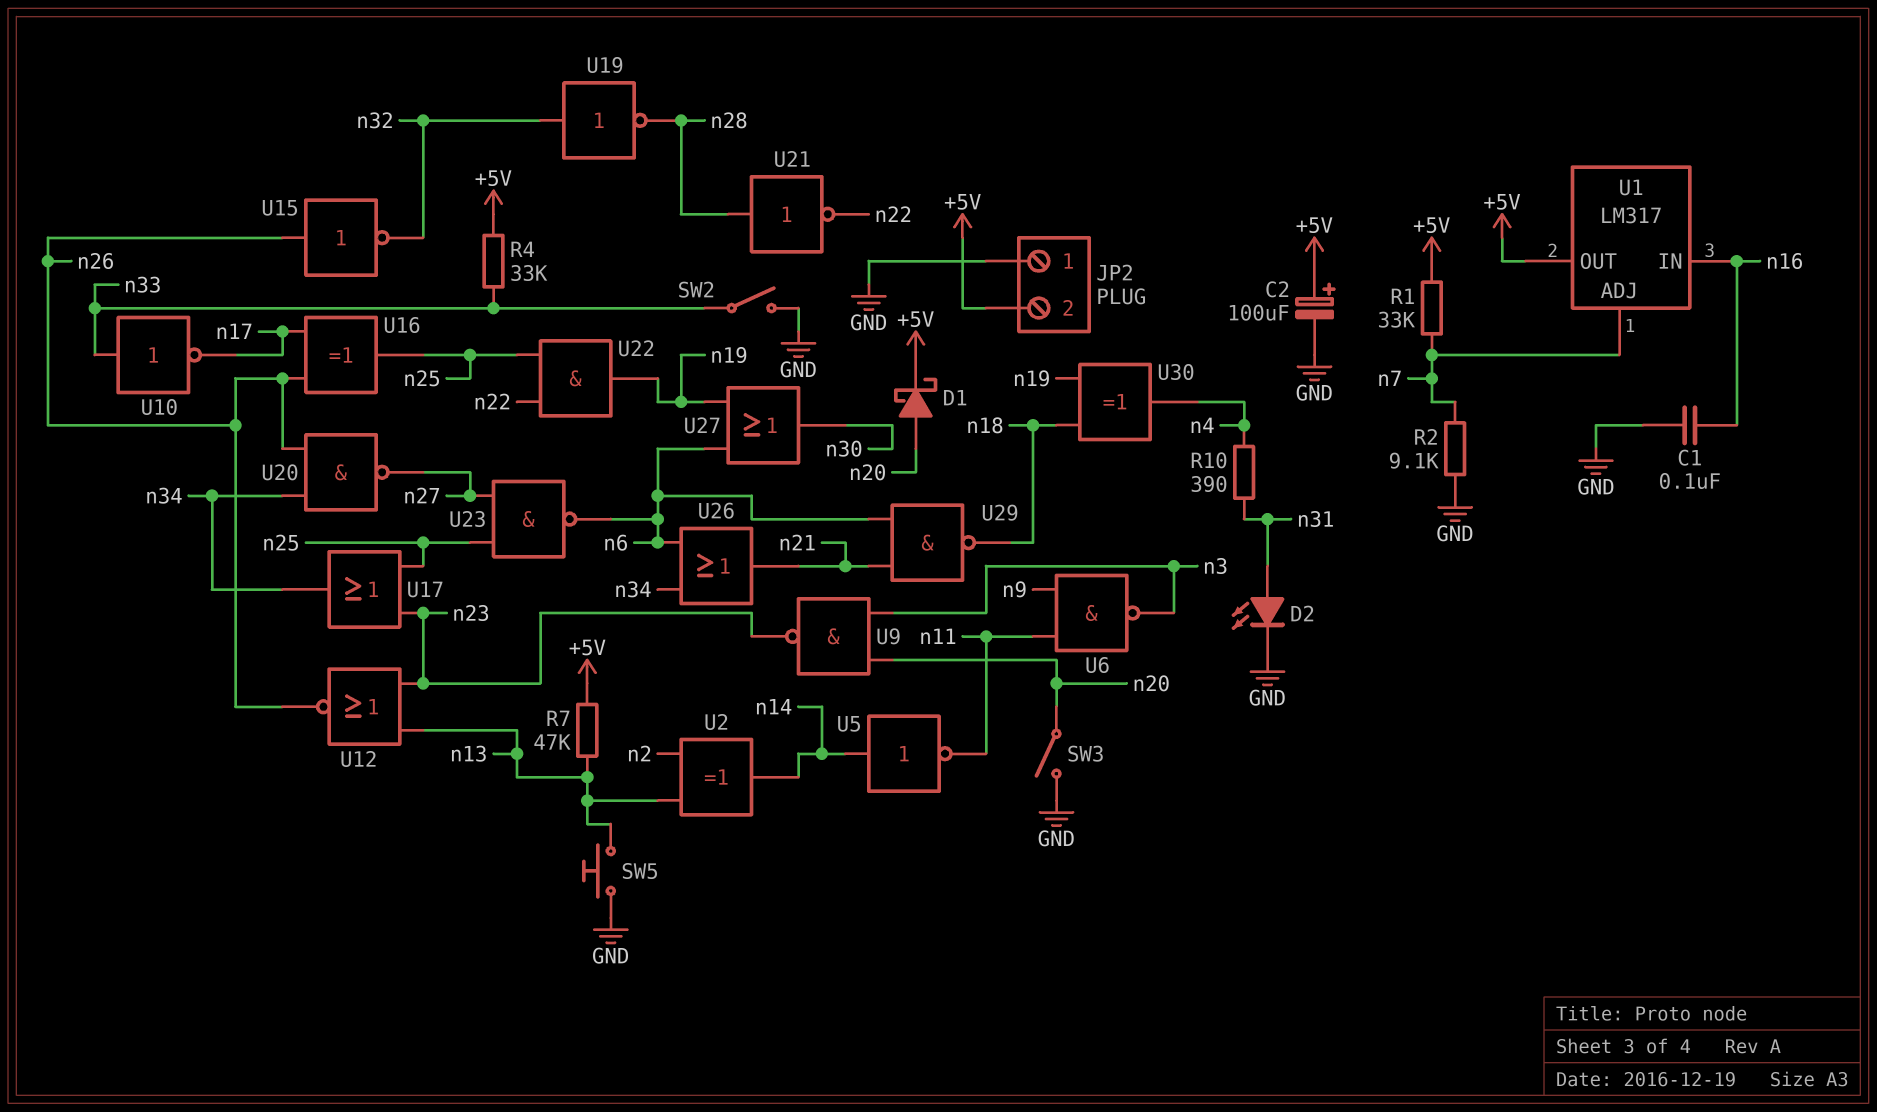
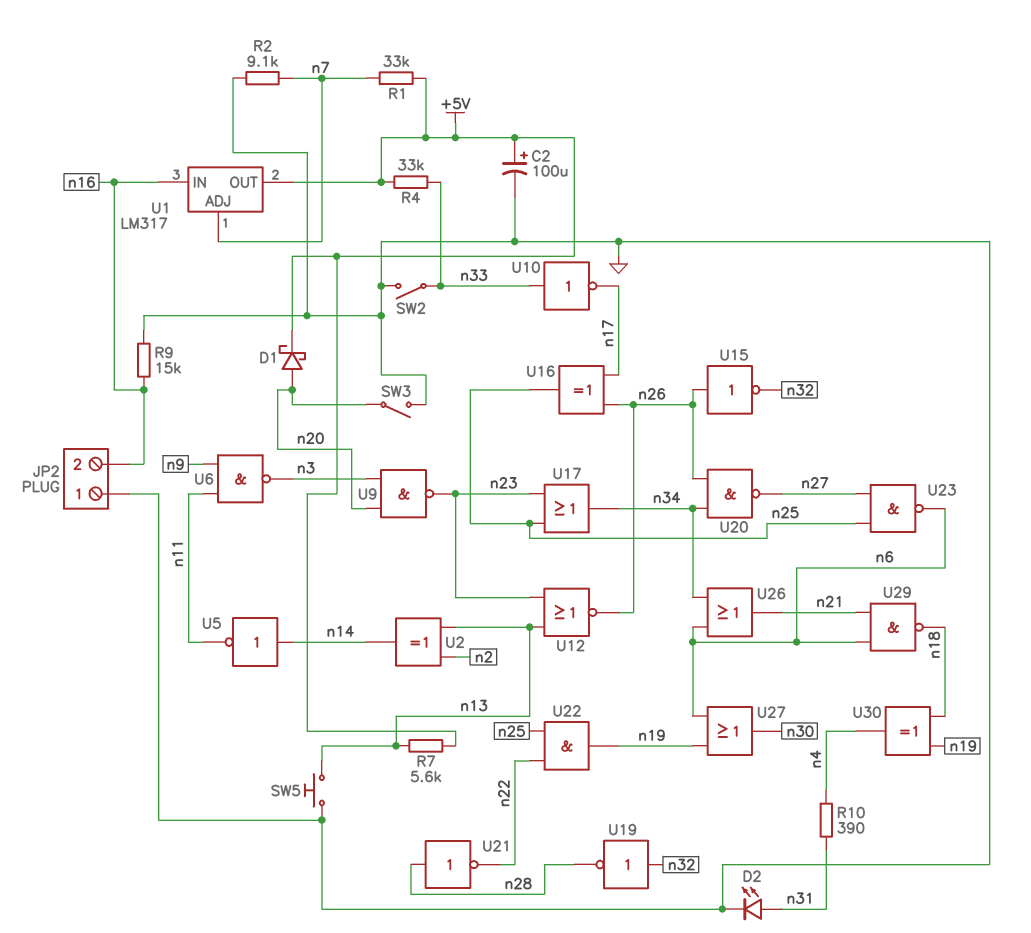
C1: 100nF (GND, n16) -> none
JP2 pin 2: +5V -> n16
R7: 47k (+5V, n13) -> 5.6k (+5V, n13)
R9: none -> 15k (GND, n16)

